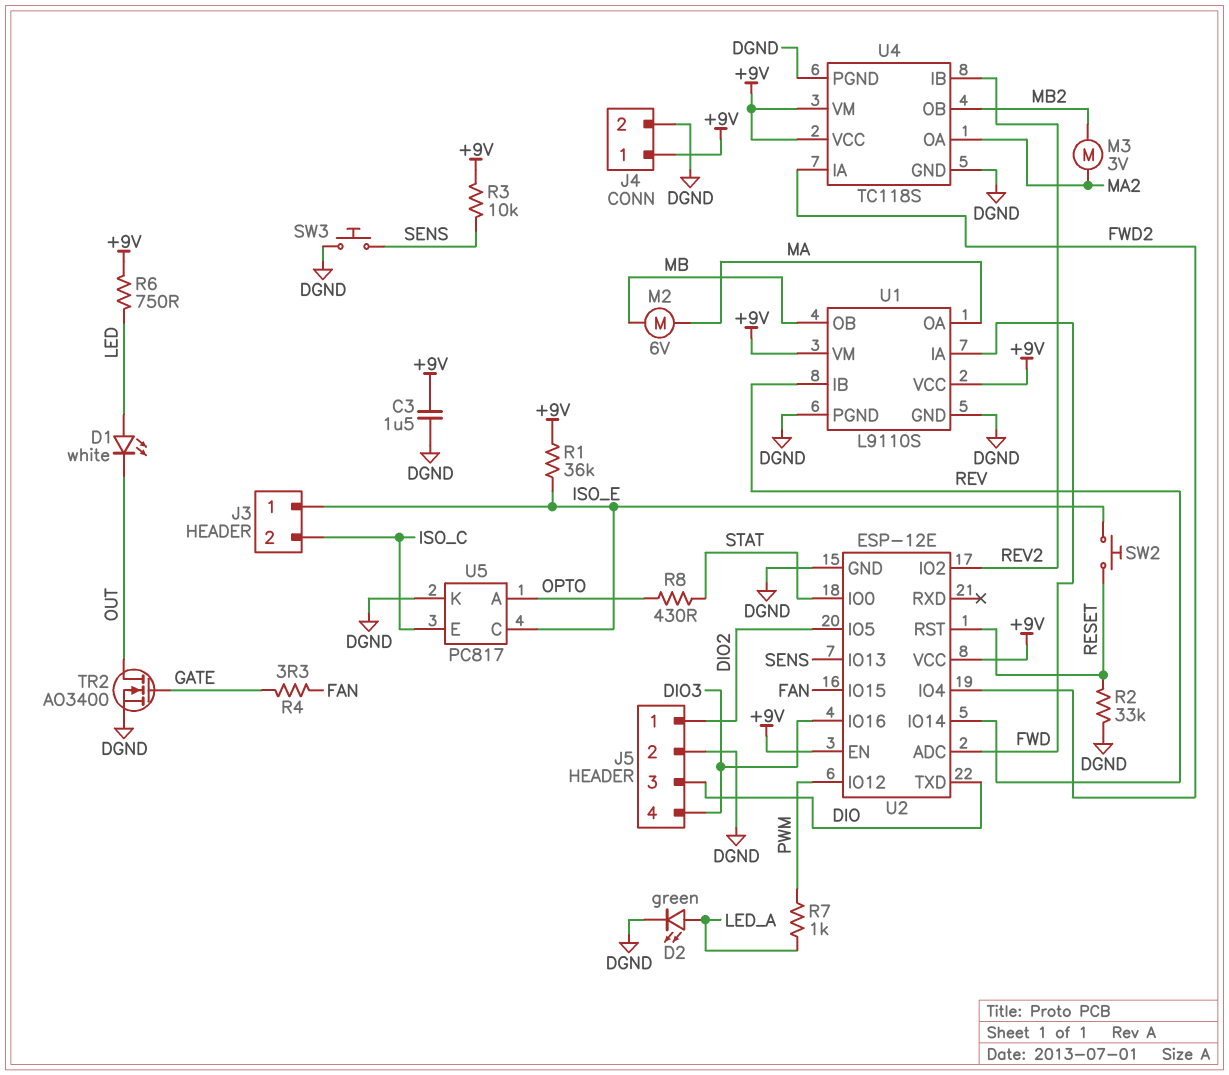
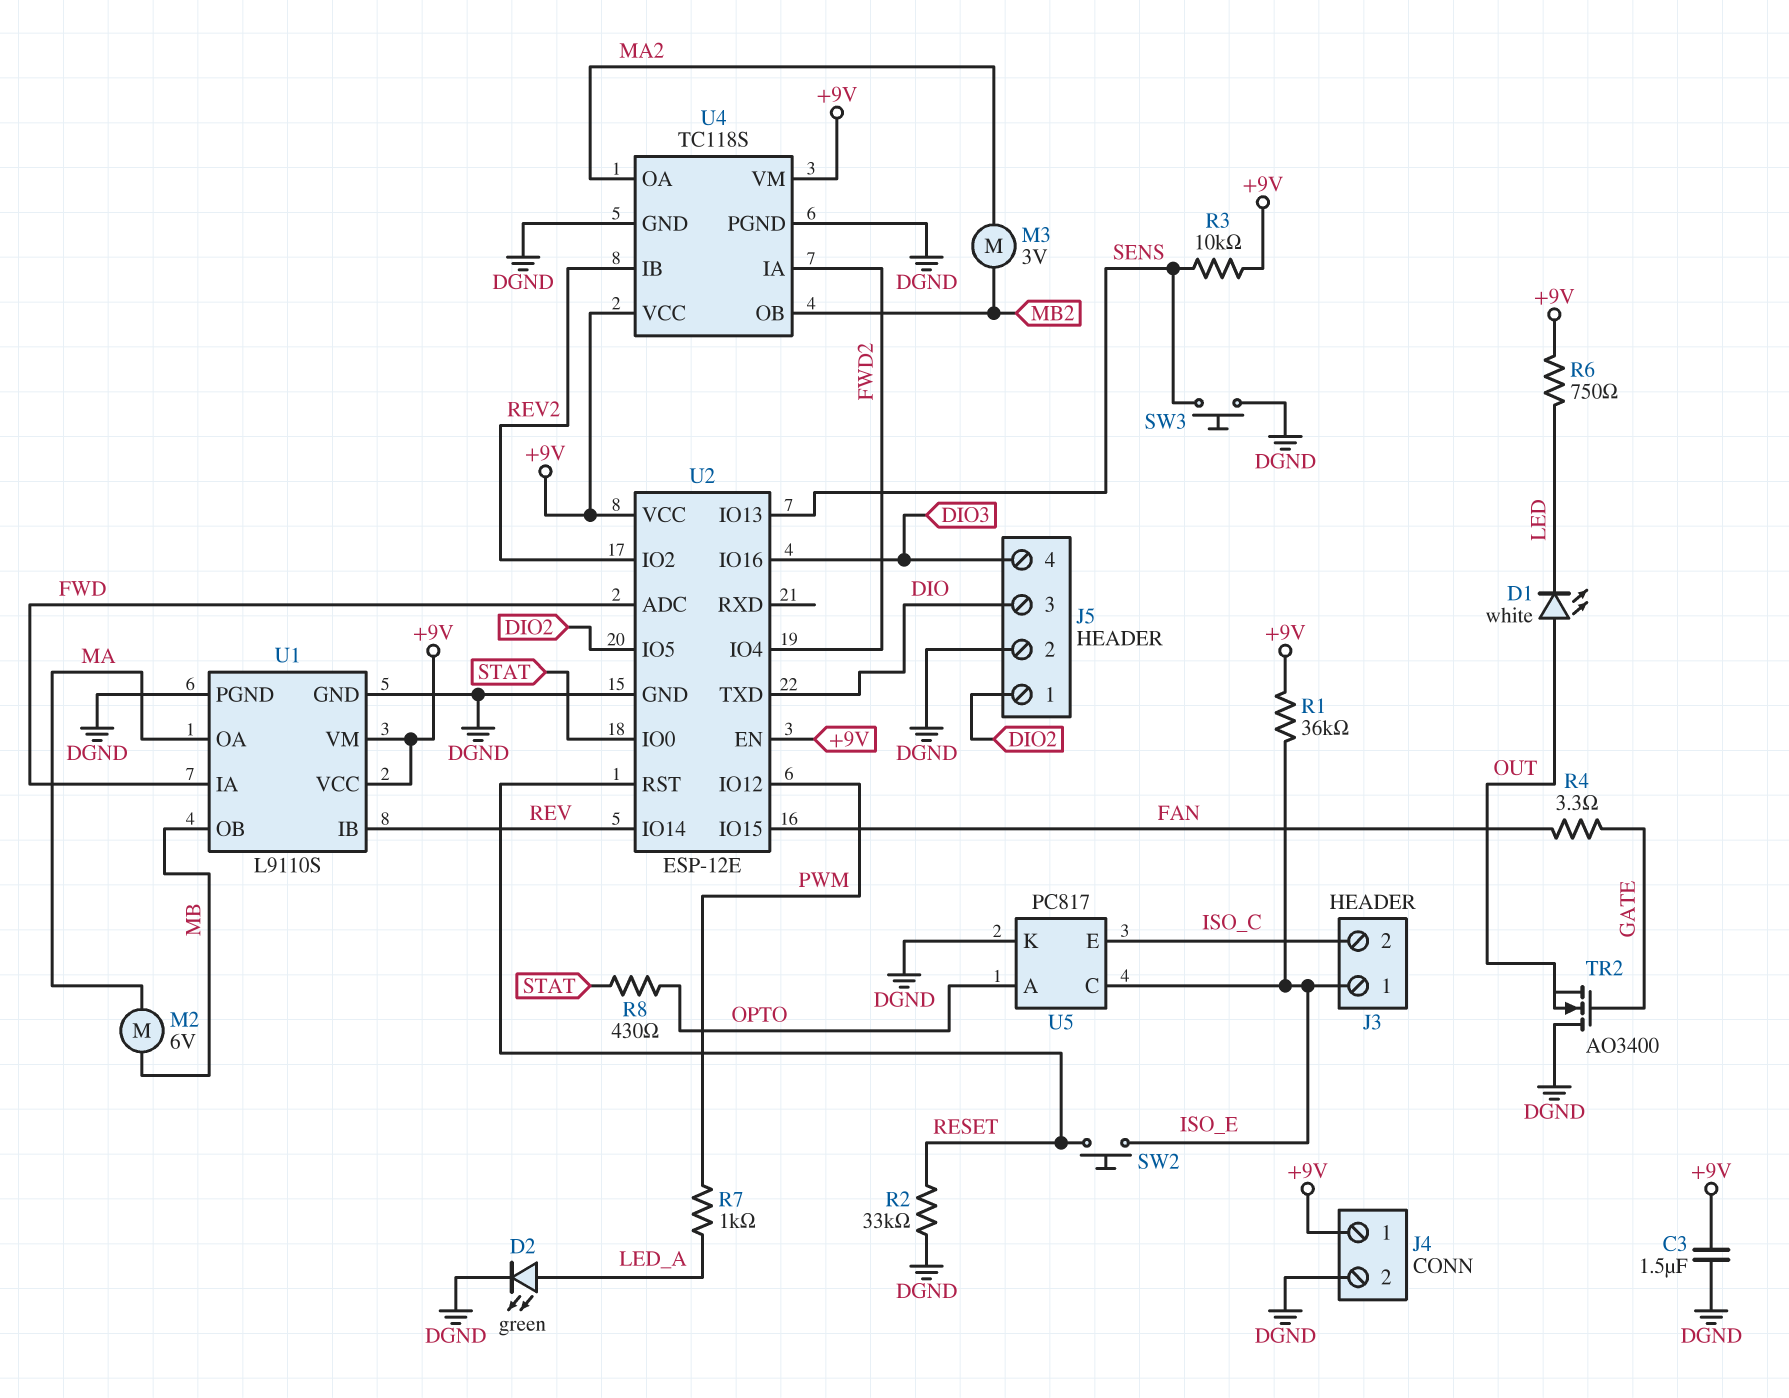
D1: LED white (A LED, K OUT) -> LED white (A OUT, K LED)
TR2: NMOS AO3400 (G GATE, D OUT, S DGND) -> NMOS AO3400 (G GATE, D DGND, S OUT)

